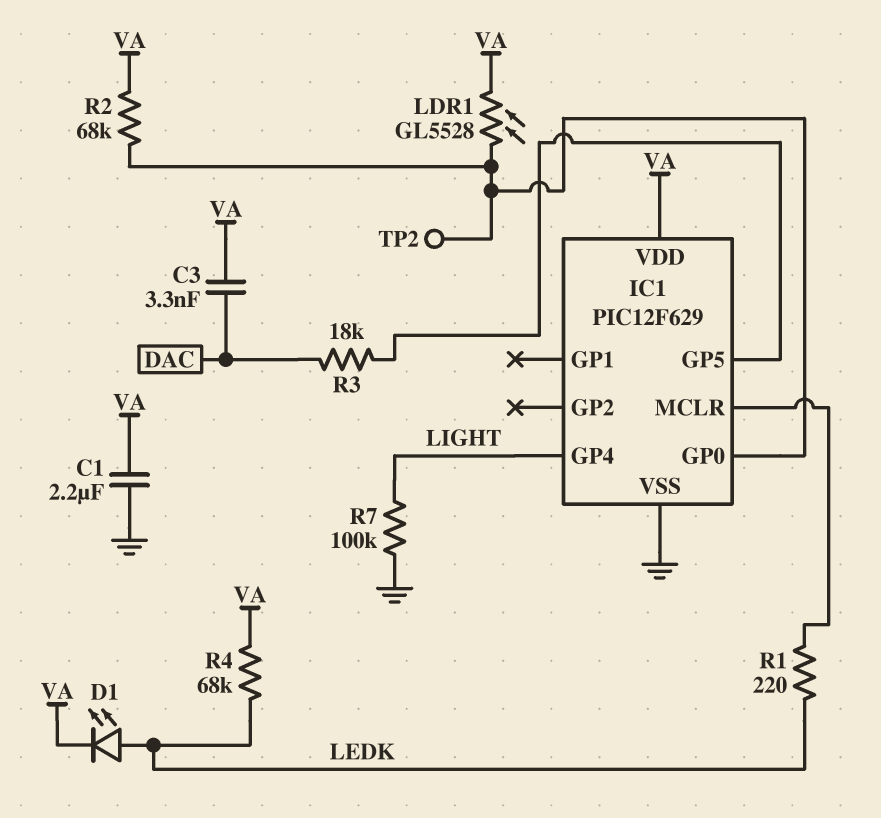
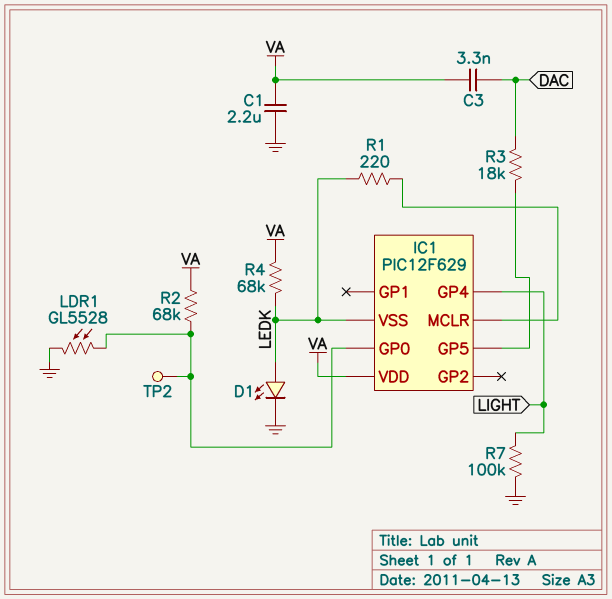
D1: LED (A LEDK, K VA) -> LED (A LEDK, K GND)
IC1 pin VSS: GND -> LEDK
LDR1: GL5528 (IC1/GP0, VA) -> GL5528 (GND, IC1/GP0)

